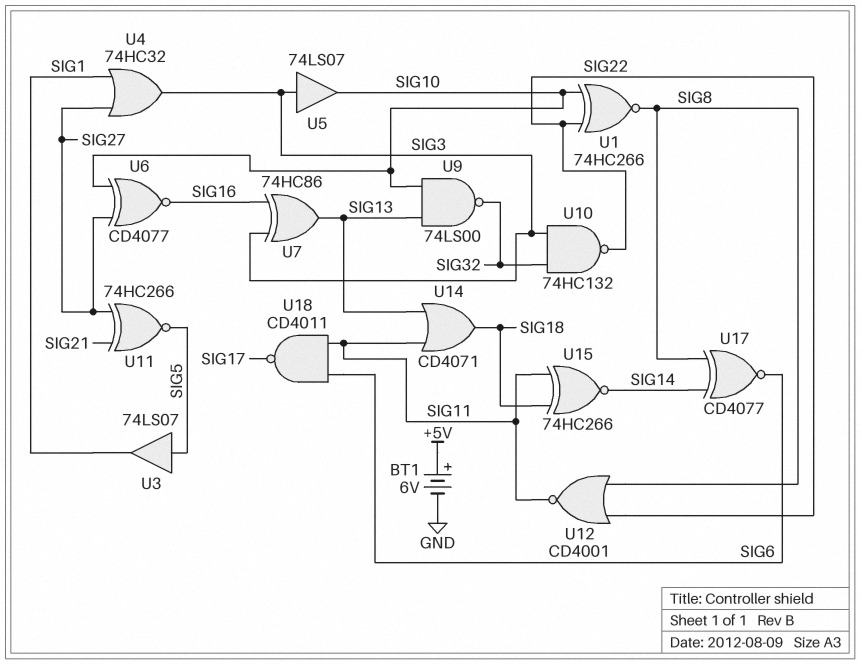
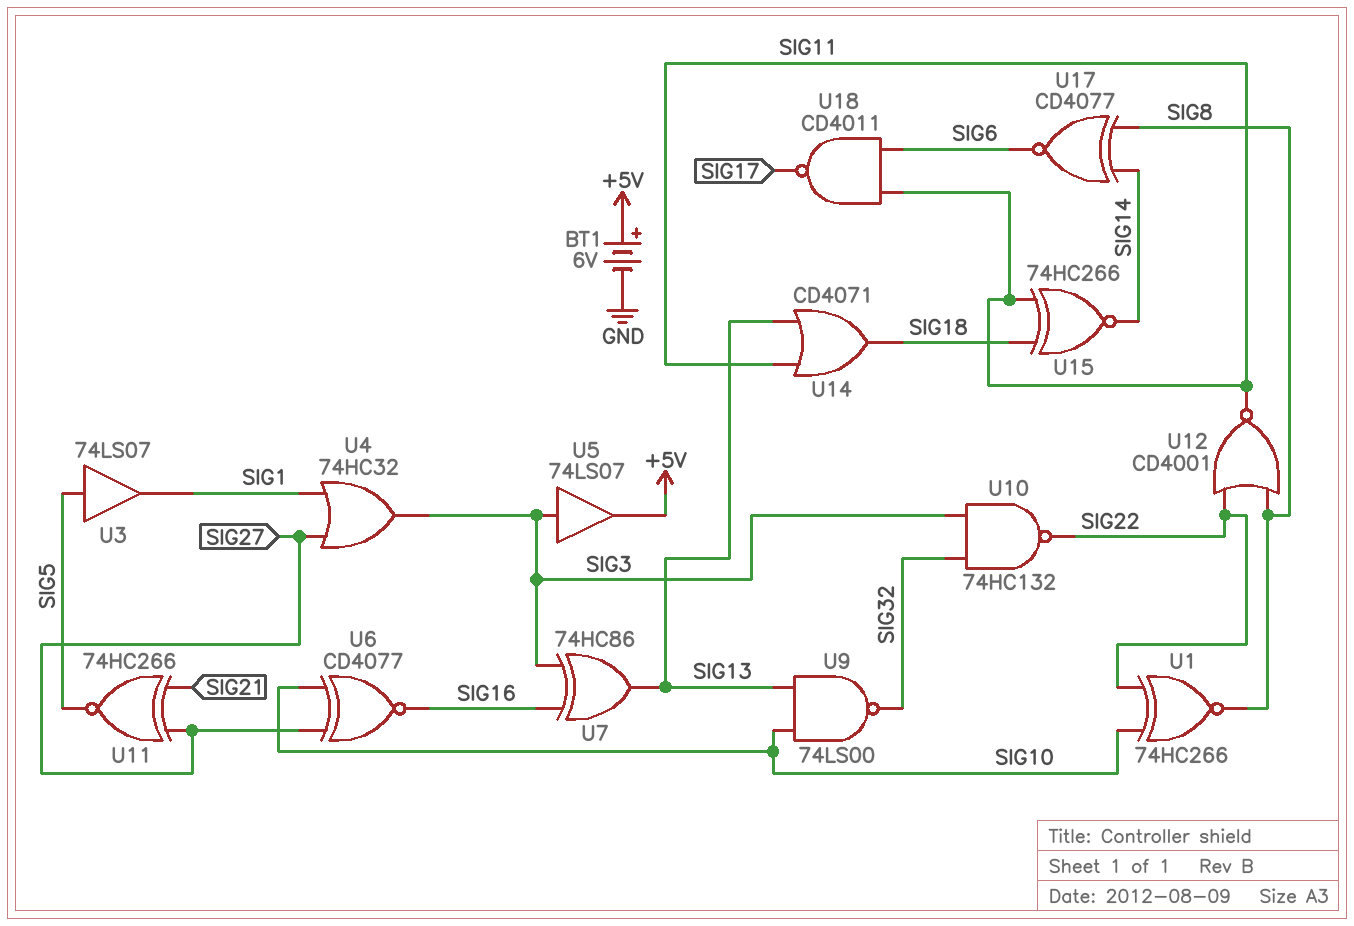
U5: buffer 74LS07 (in SIG3, out SIG10) -> buffer 74LS07 (in SIG3, out +5V)

